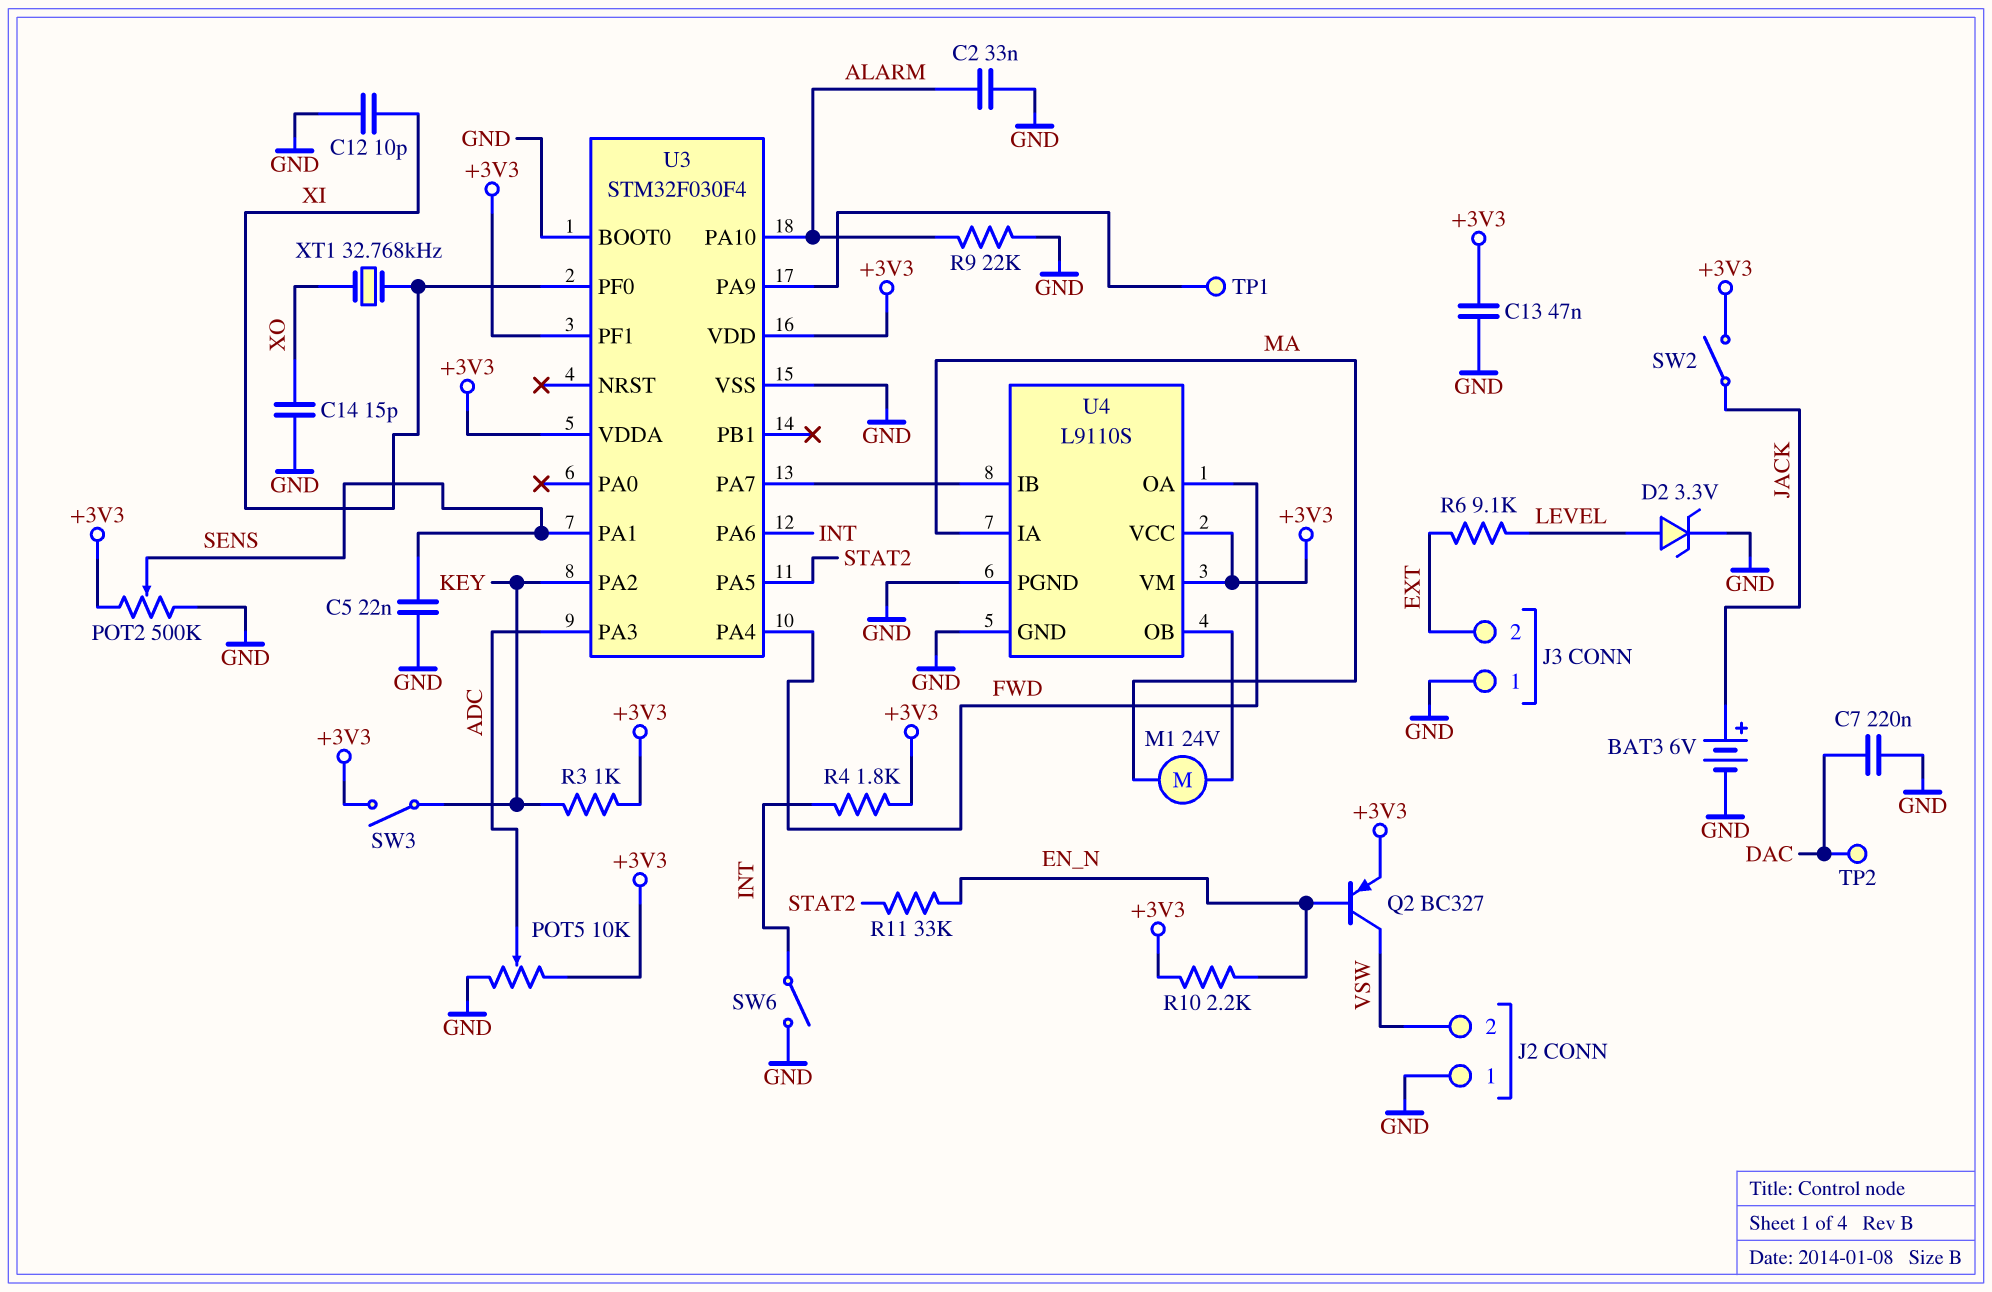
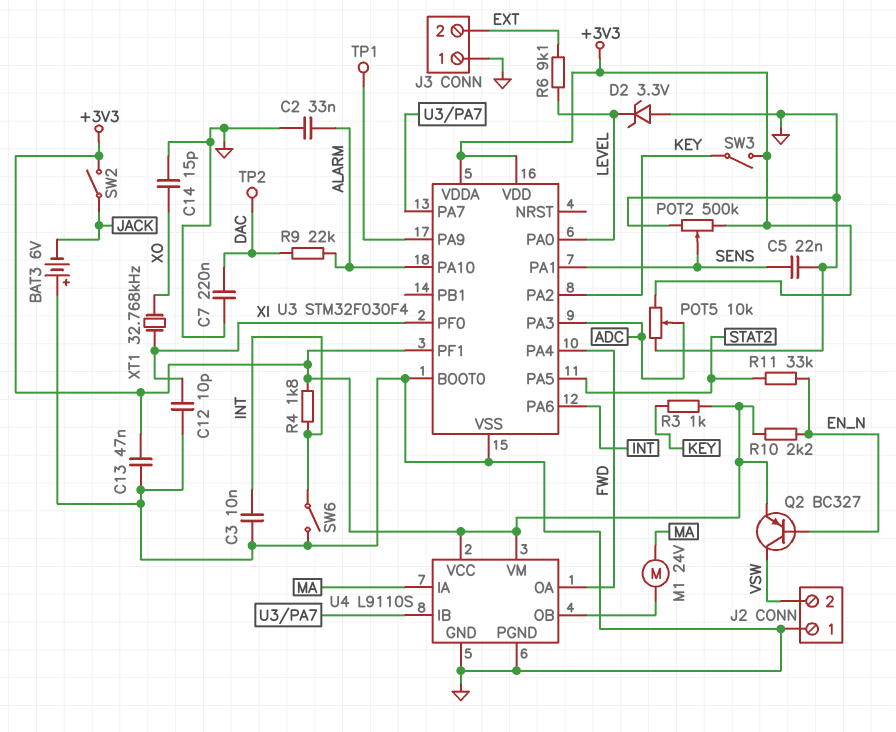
BAT3: 6V (plus JACK, minus GND) -> 6V (plus GND, minus JACK)
C3: none -> 10nF (GND, INT)
D2: zener 3.3V (A LEVEL, K GND) -> zener 3.3V (A GND, K LEVEL)
R9: 22k (ALARM, GND) -> 22k (ALARM, DAC)
U3 pin PA0: none -> LEVEL

